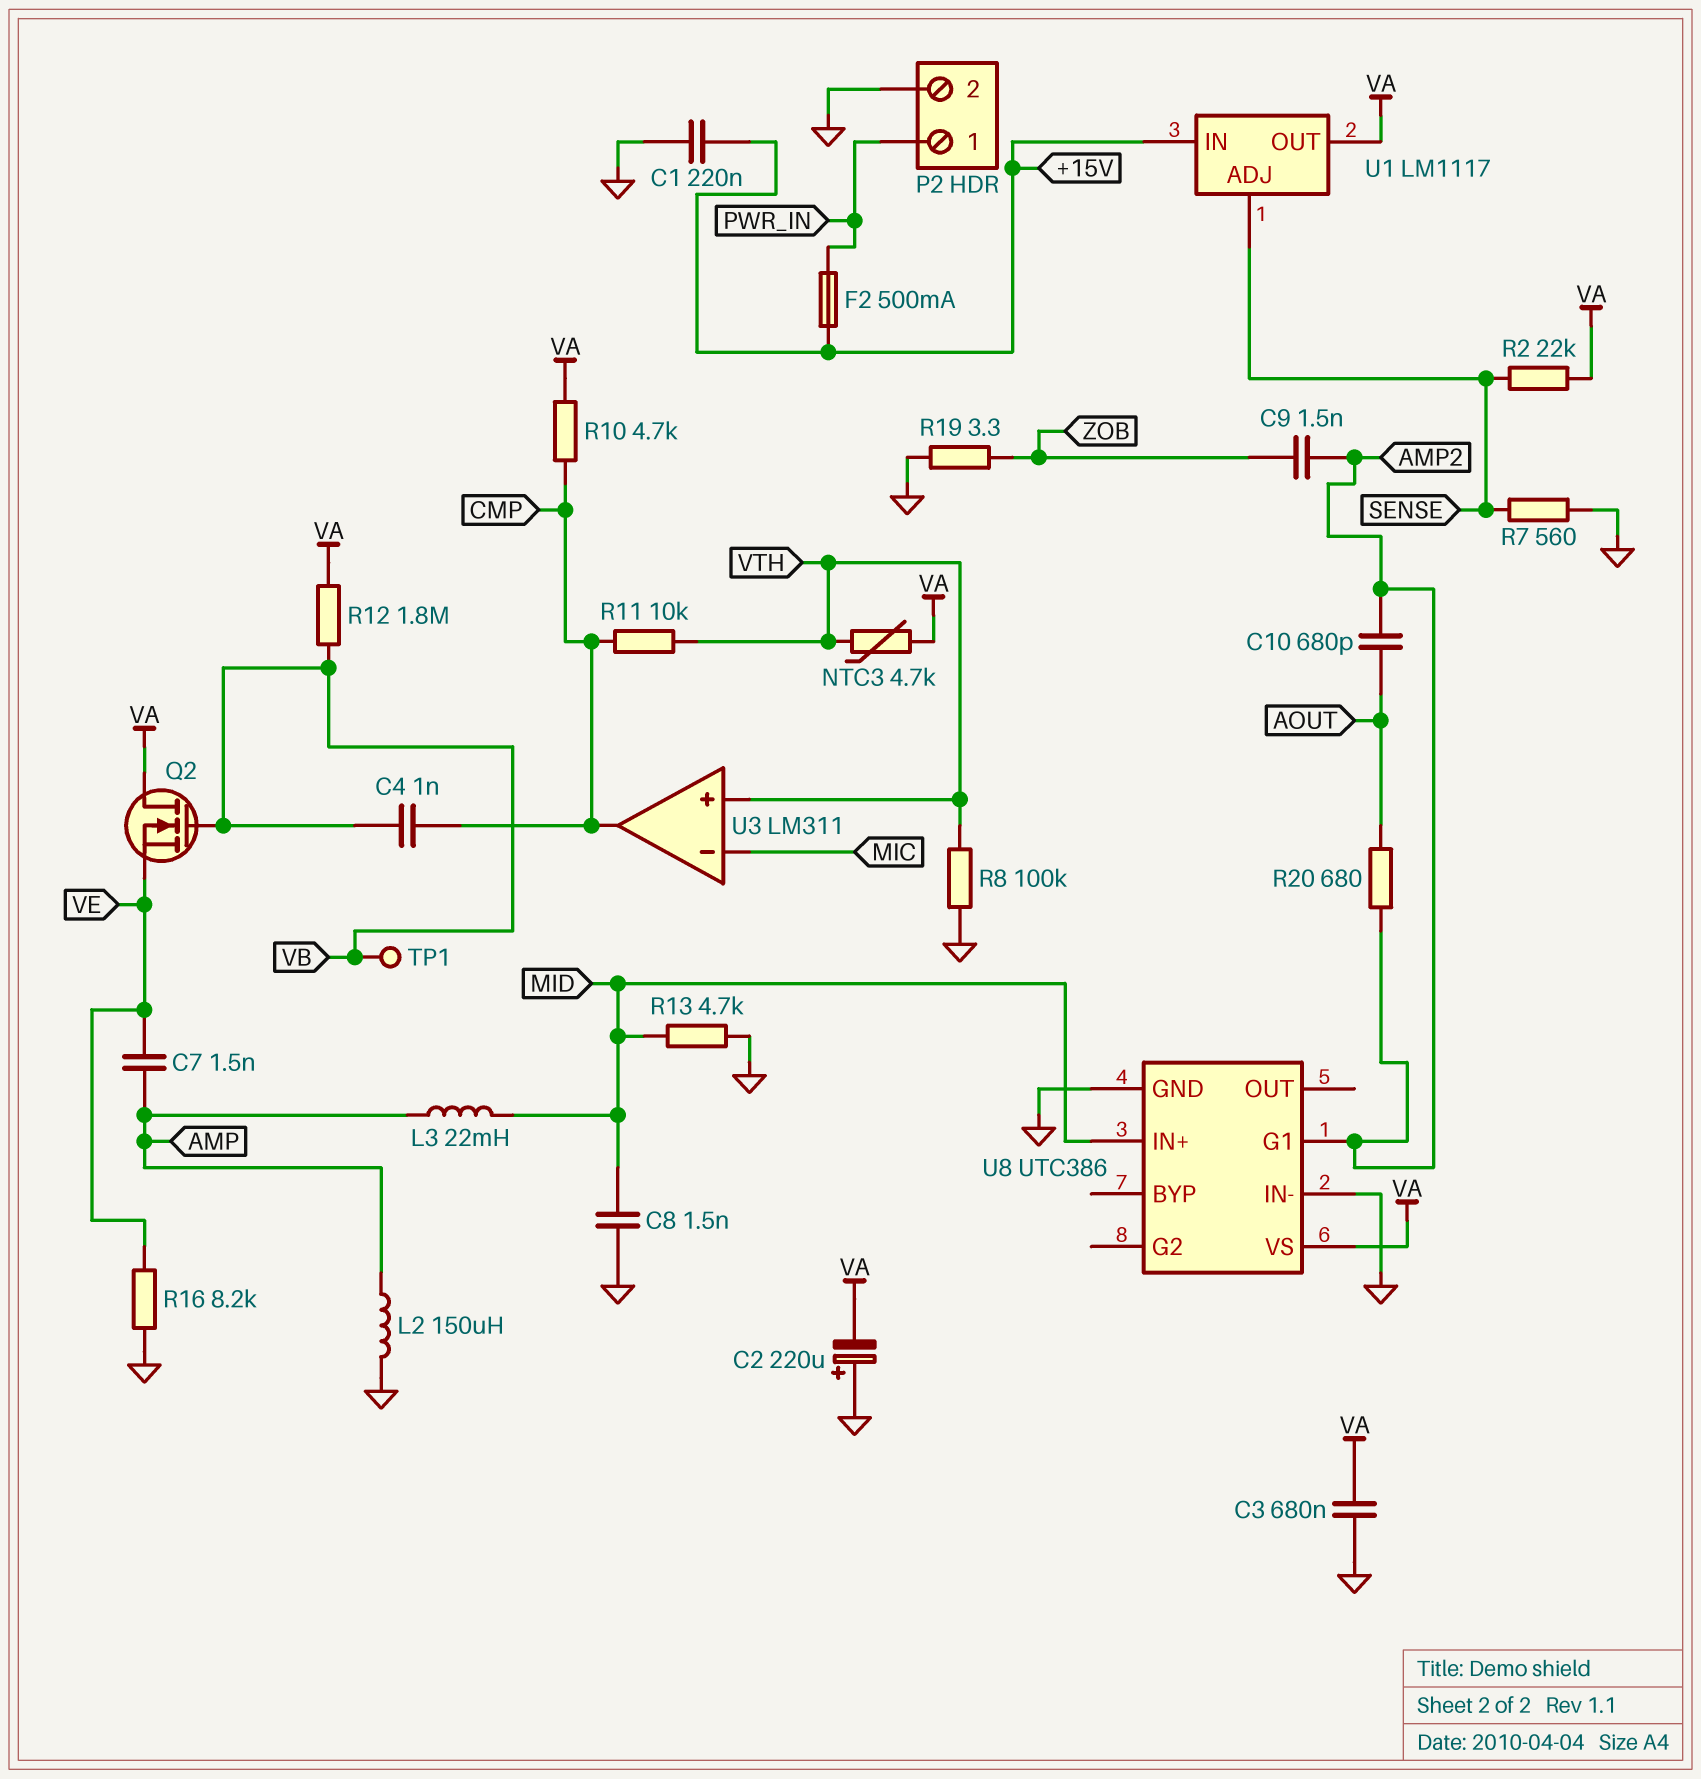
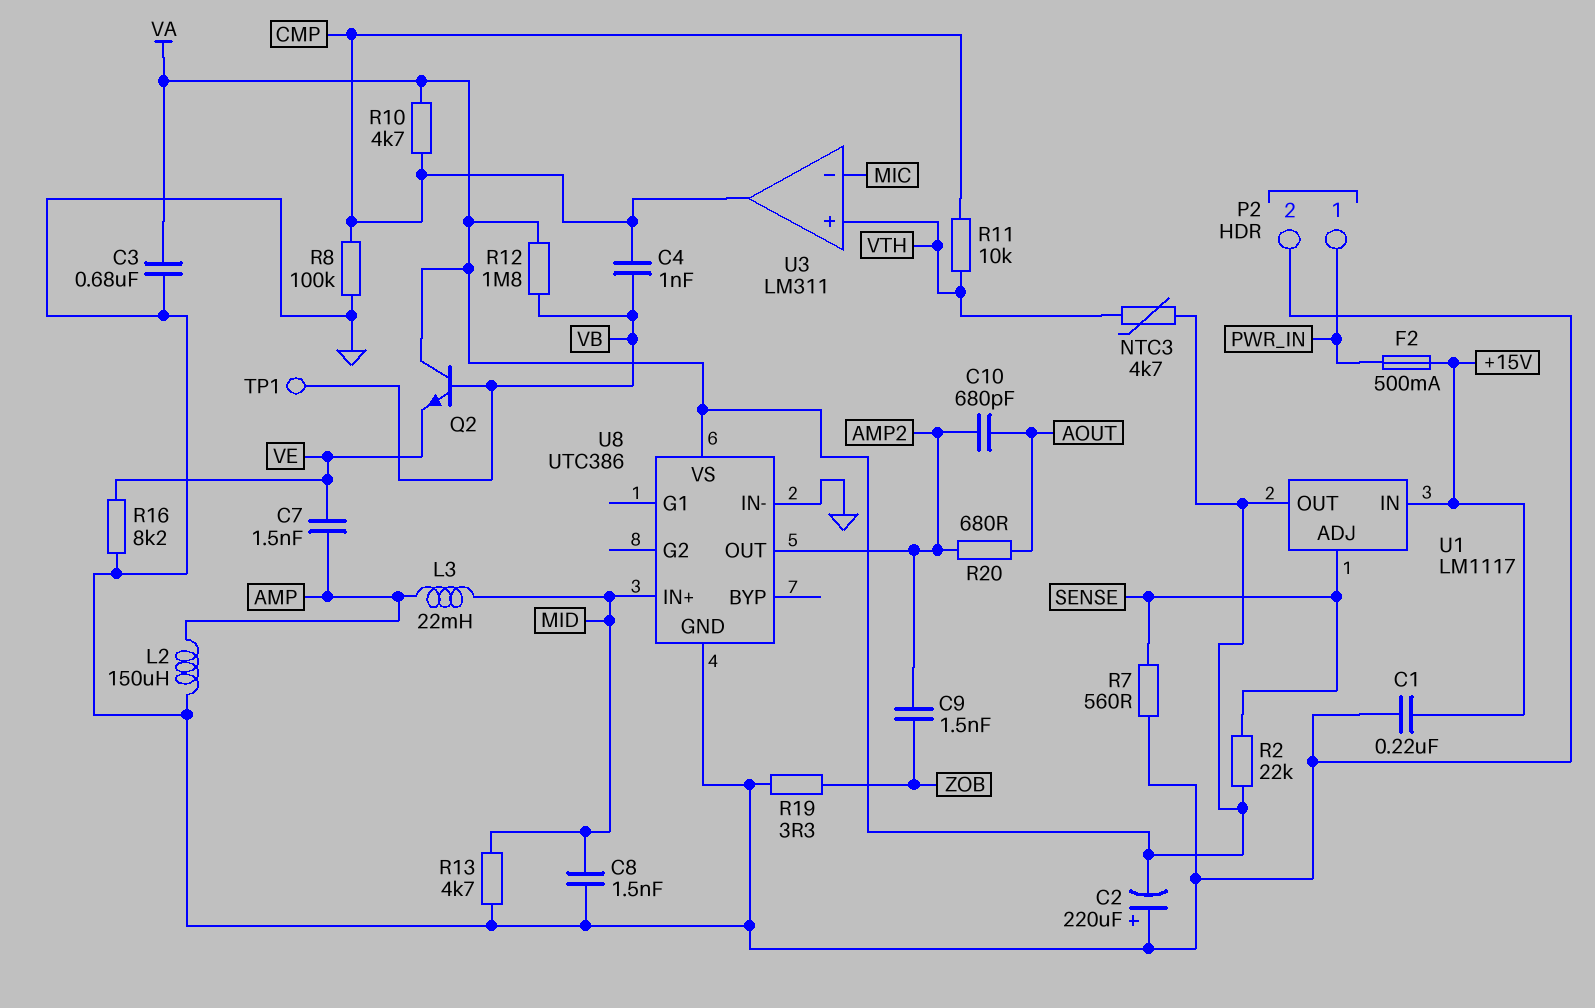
Q2: NMOS (G VB, D VA, S VE) -> NPN (B VB, C VA, E VE)
R8: 100k (GND, VTH) -> 100k (CMP, GND)
U8 pin G1: AMP2 -> none
U8 pin OUT: none -> AMP2

